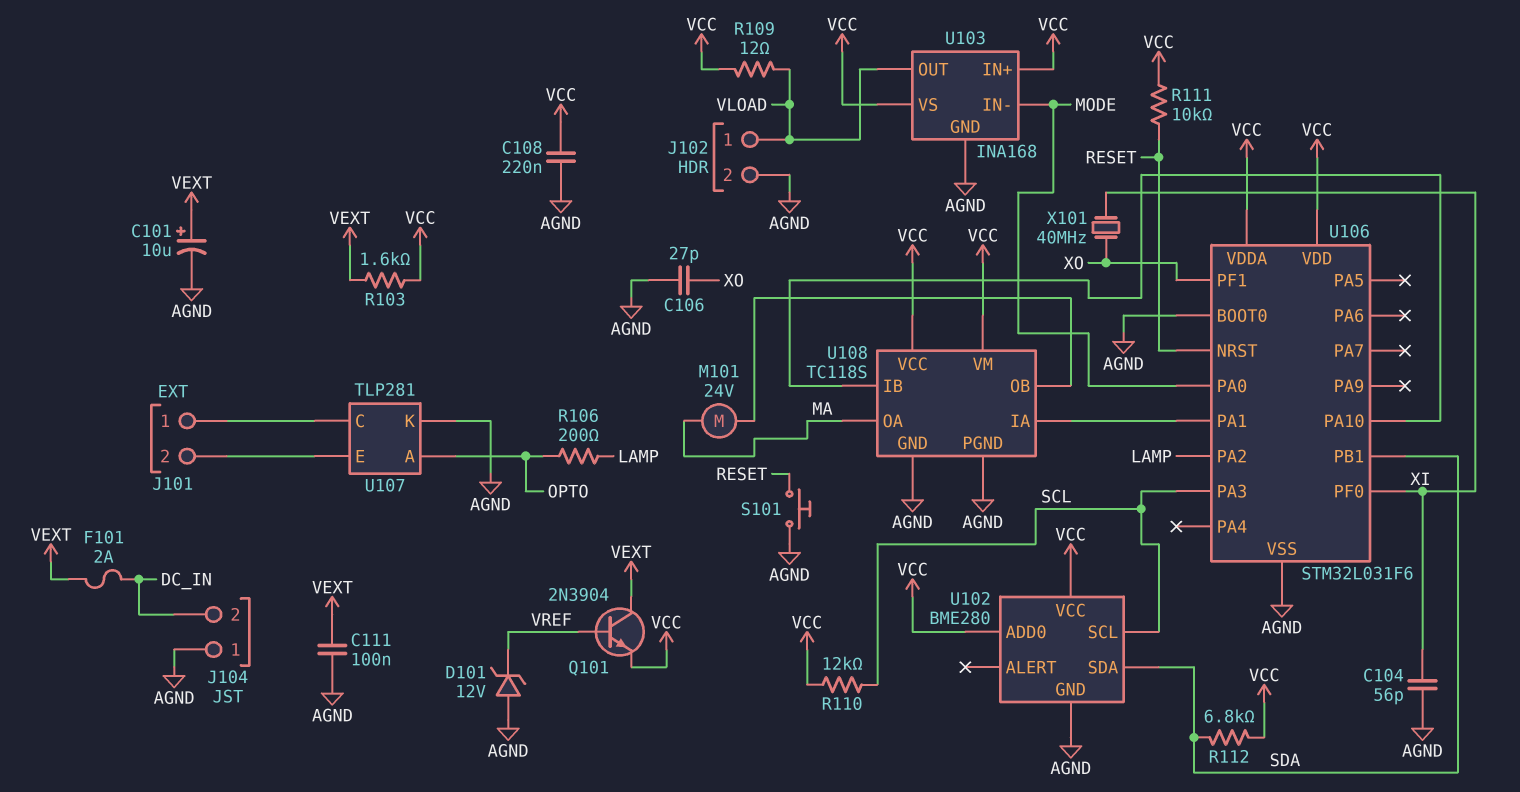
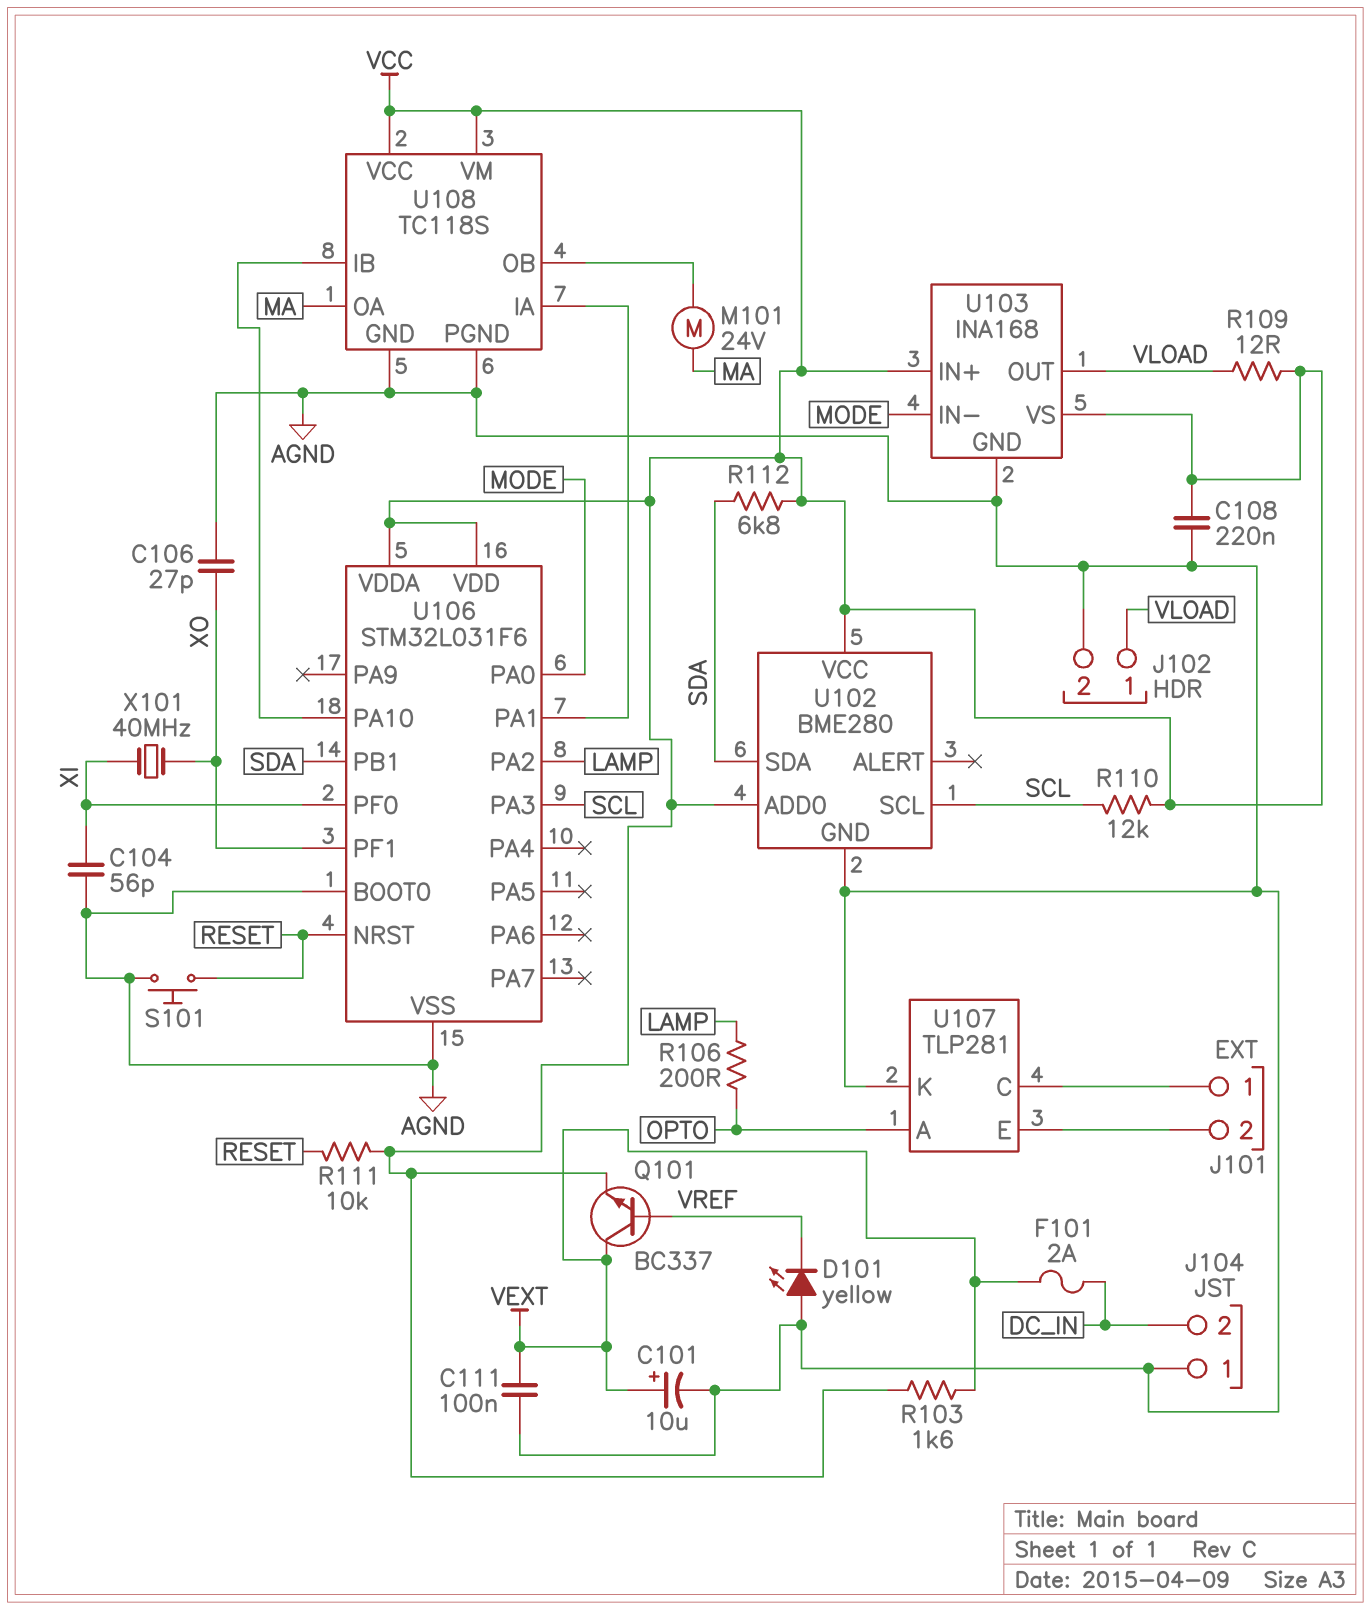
D101: zener 12V (A AGND, K VREF) -> LED yellow (A AGND, K VREF)
Q101: NPN 2N3904 (B VREF, C VEXT, E VCC) -> NPN BC337 (B VREF, C VEXT, E VCC)

